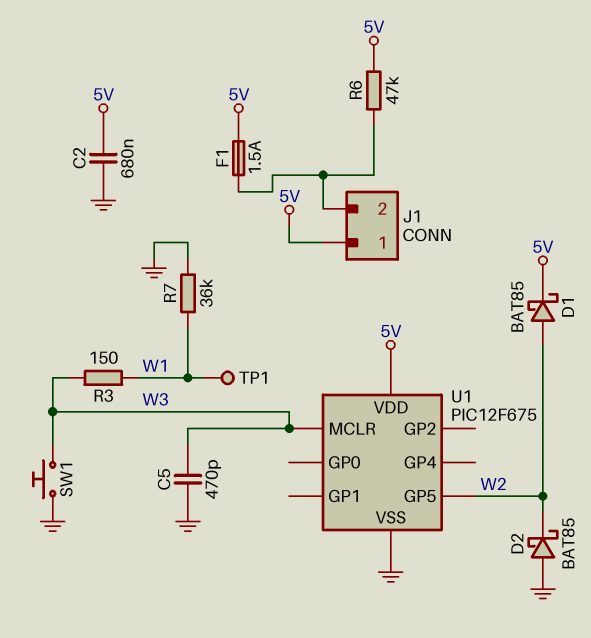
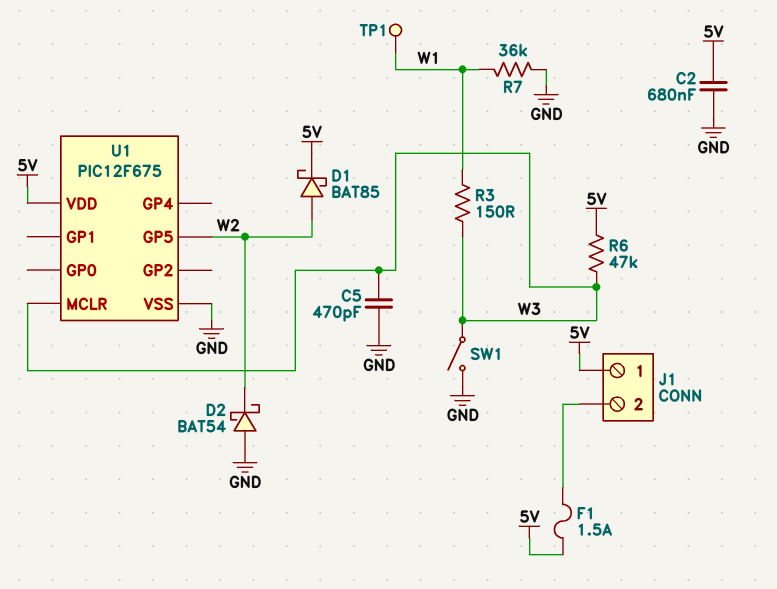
D2: schottky BAT85 (A GND, K W2) -> schottky BAT54 (A GND, K W2)
R6: 47k (5V, J1/2) -> 47k (5V, W3)
SW1: button (GND, W3) -> switch (GND, W3)

